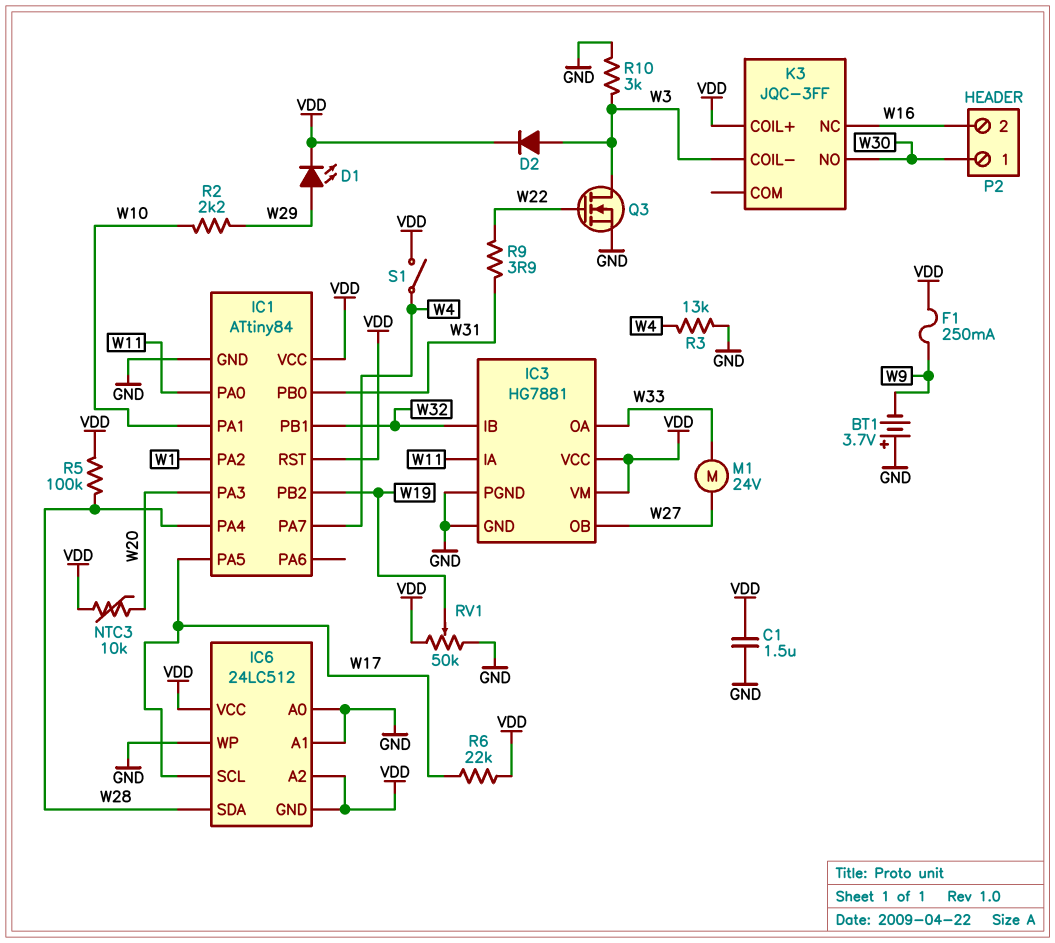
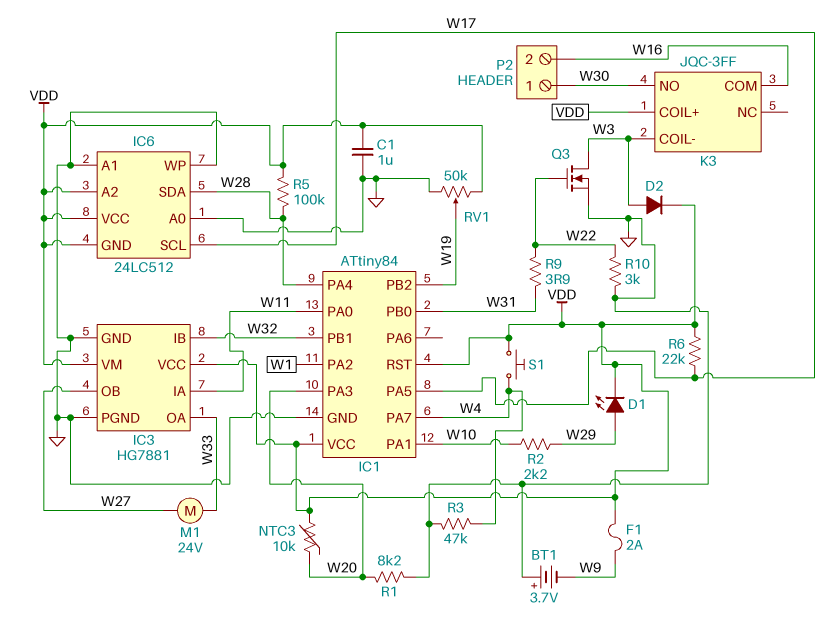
C1: 1.5uF (GND, VDD) -> 1uF (GND, VDD)
F1: 250mA (VDD, W9) -> 2A (VDD, W9)
K3 pin COM: none -> W16
K3 pin NC: W16 -> none
R1: none -> 8.2k (GND, W20)
R3: 13k (GND, W4) -> 47k (GND, W4)
R10: 3k (GND, W3) -> 3k (GND, W22)
S1: switch (VDD, W4) -> button (VDD, W4)

